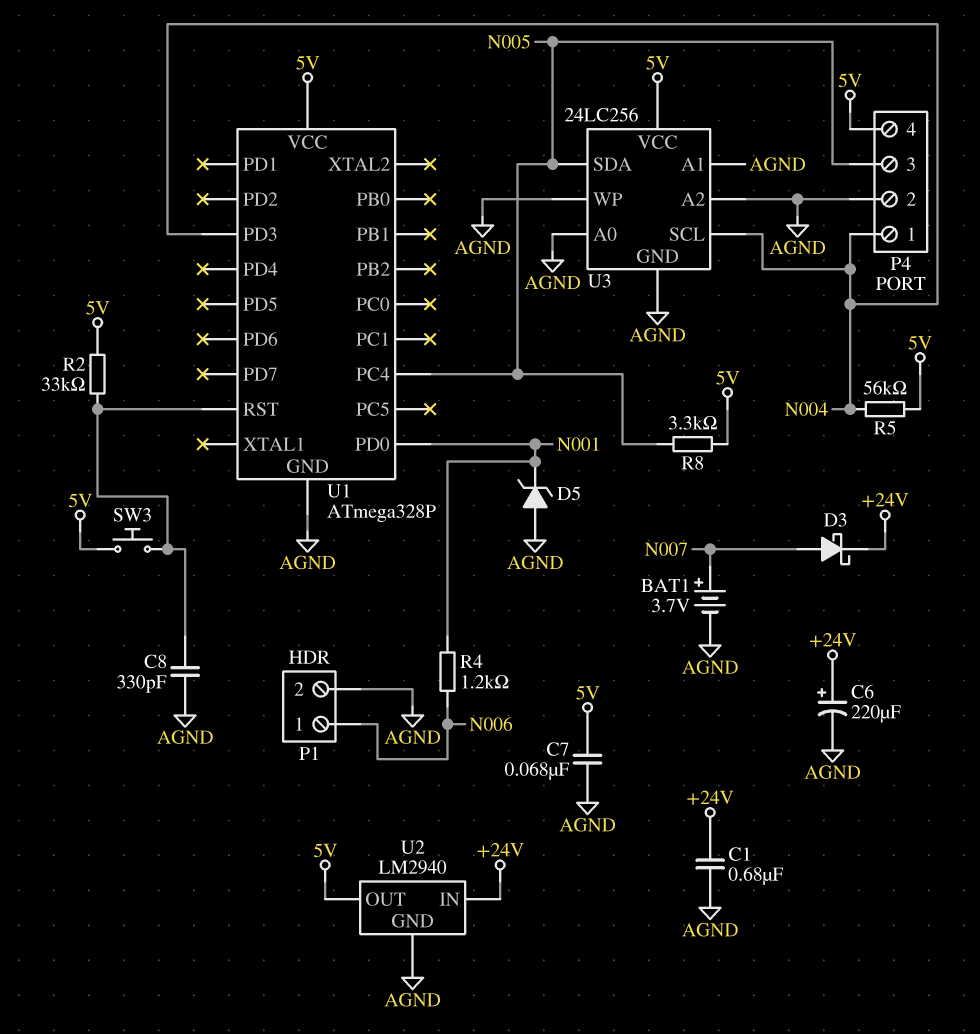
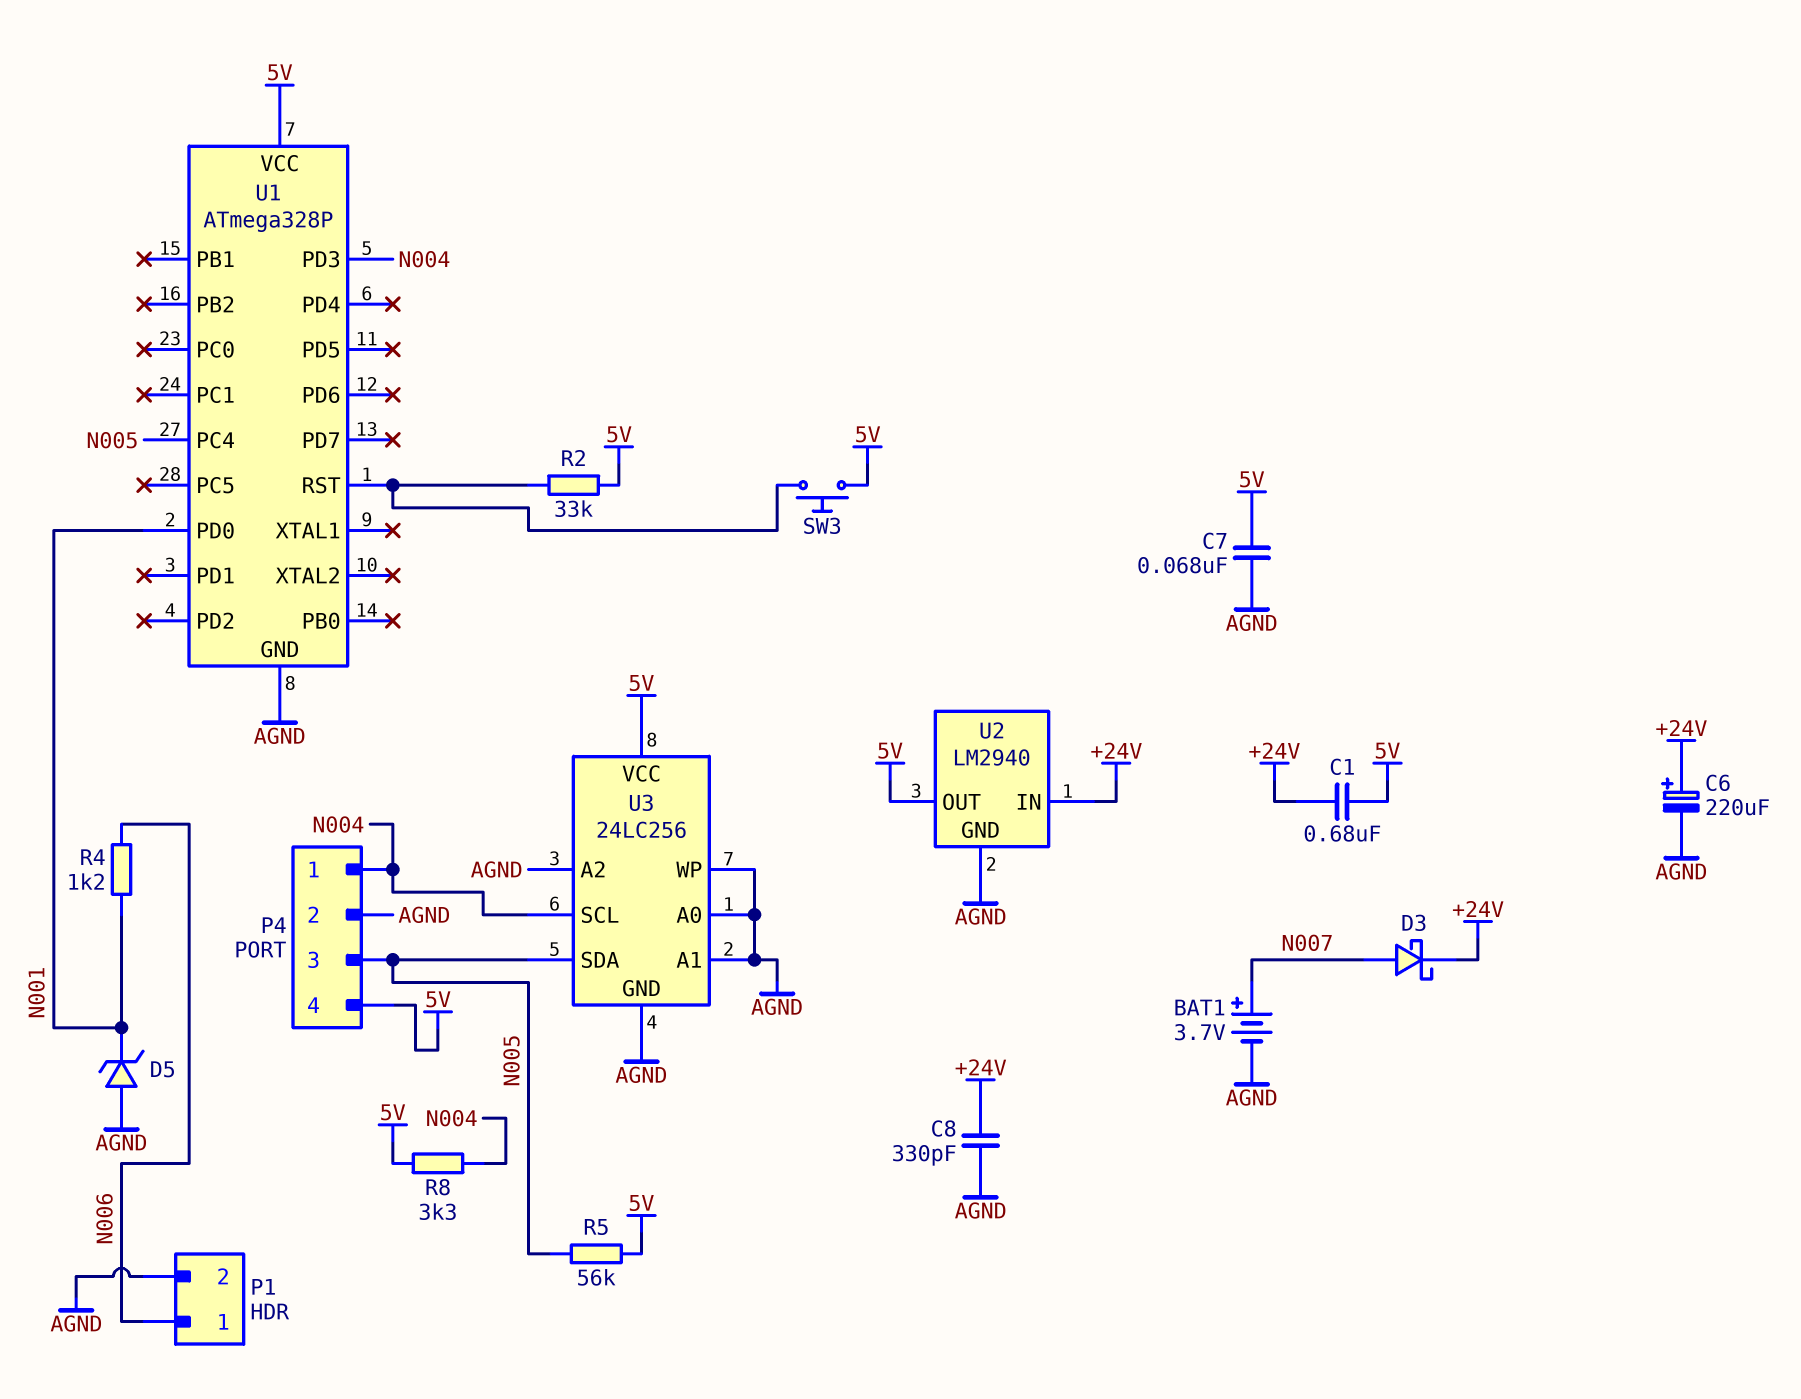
C1: 680nF (+24V, AGND) -> 680nF (+24V, 5V)
C8: 330pF (AGND, U1/RST) -> 330pF (+24V, AGND)
R5: 56k (5V, N004) -> 56k (5V, N005)
R8: 3.3k (5V, N005) -> 3.3k (5V, N004)

